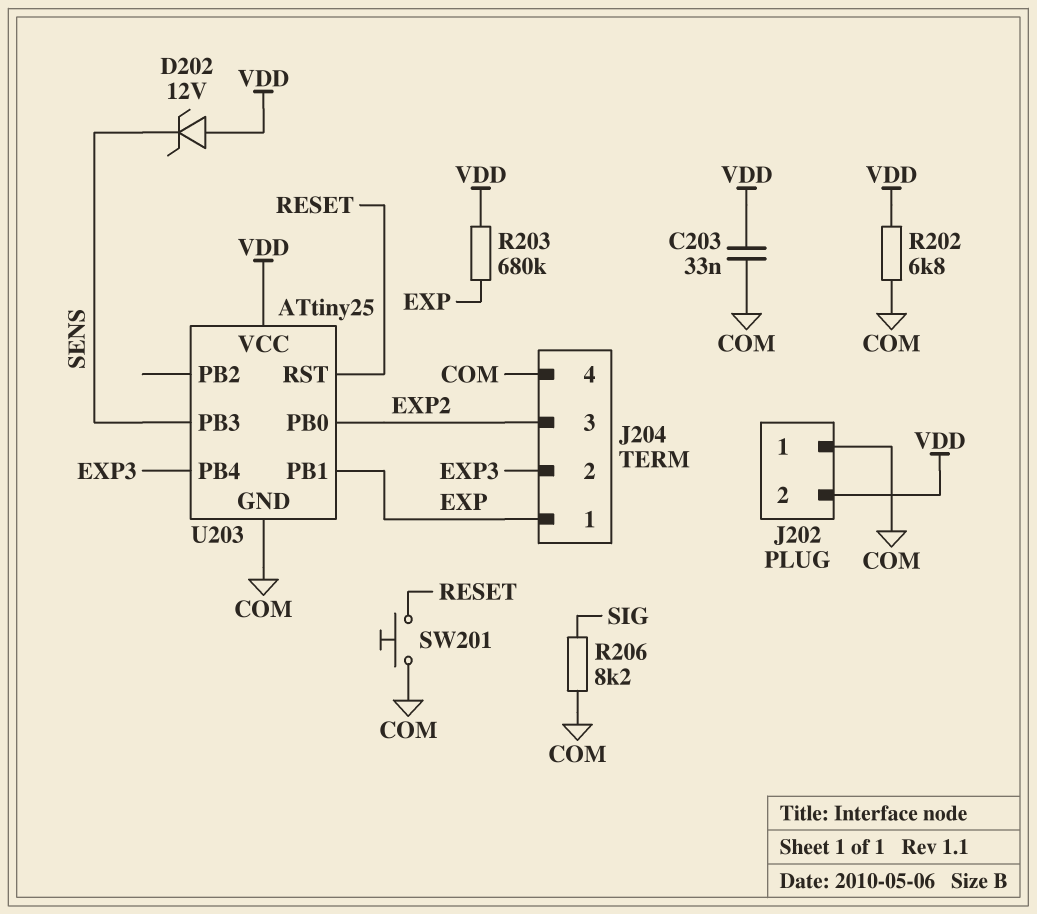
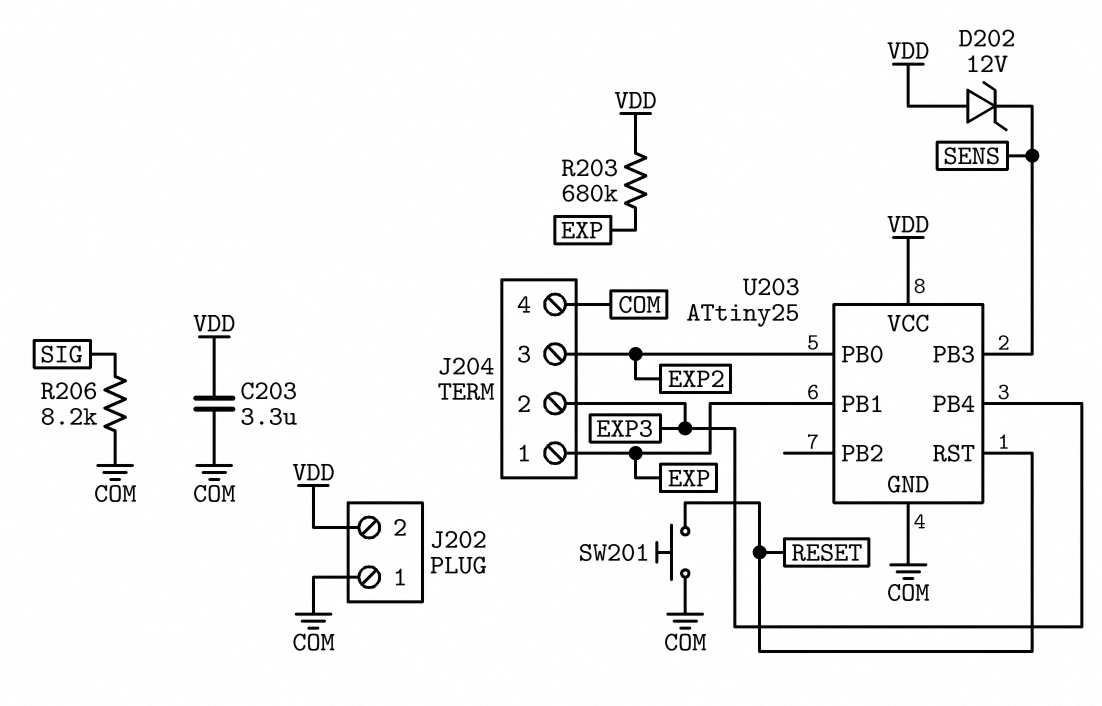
C203: 33nF (COM, VDD) -> 3.3uF (COM, VDD)
R202: 6.8k (COM, VDD) -> none

